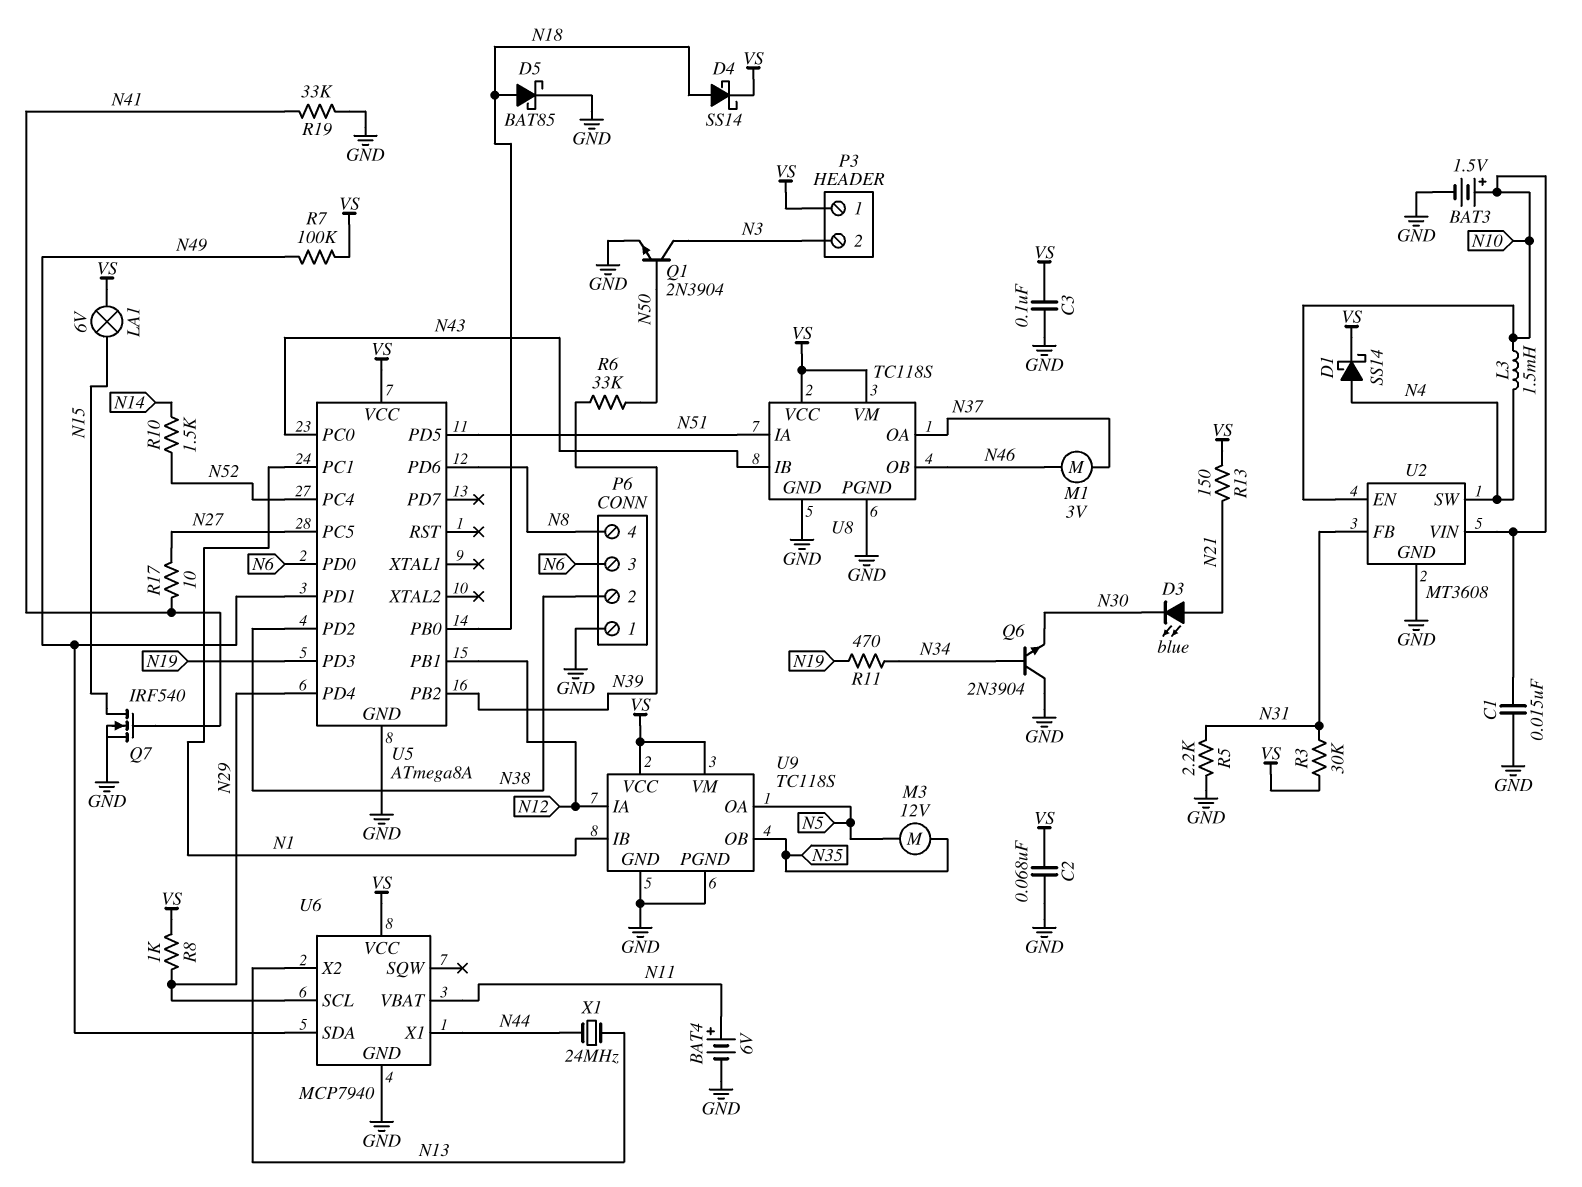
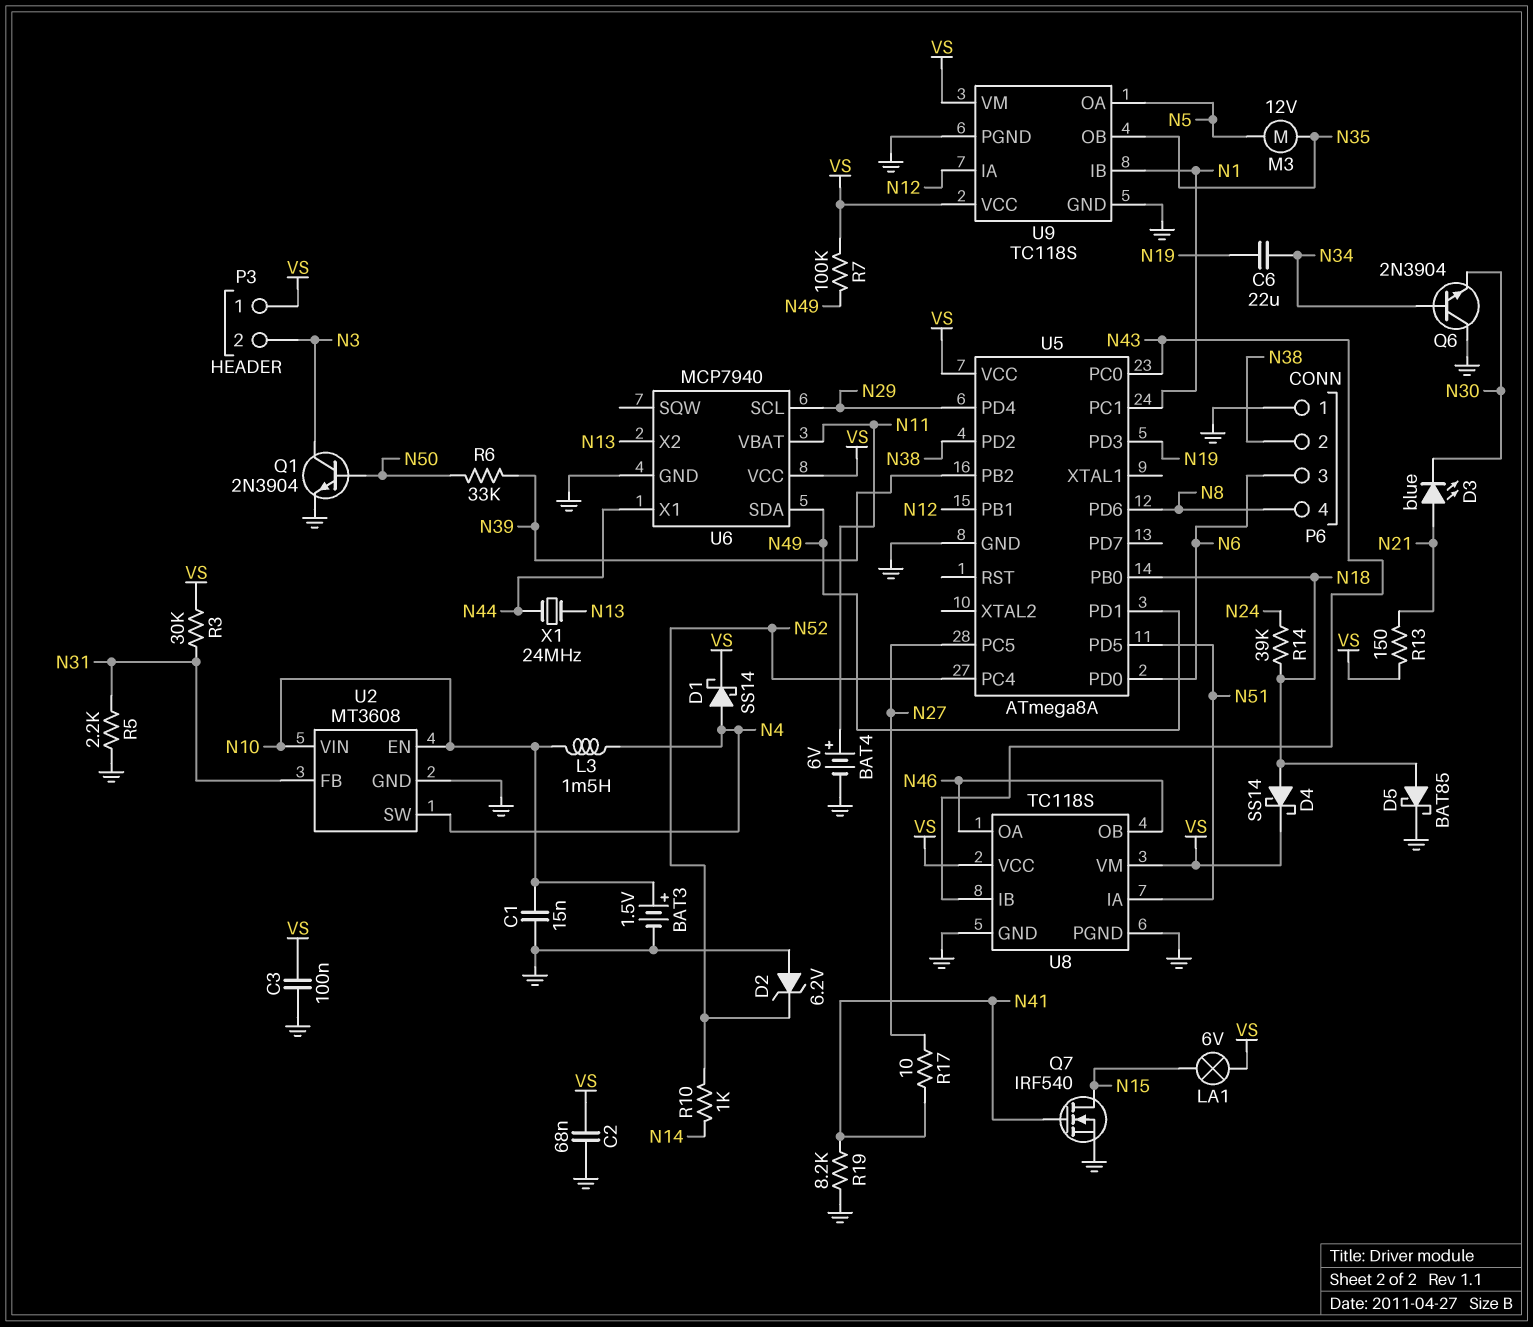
C6: none -> 22uF (N19, N34)
D2: none -> zener 6.2V (A GND, K N52)
M1: motor 3V (N37, N46) -> none
R8: 1k (N29, VS) -> none
R10: 1.5k (N14, N52) -> 1k (N14, N52)
R11: 470 (N19, N34) -> none
R14: none -> 39k (N18, N24)
R19: 33k (GND, N41) -> 8.2k (GND, N41)
U8 pin OA: N37 -> N46

